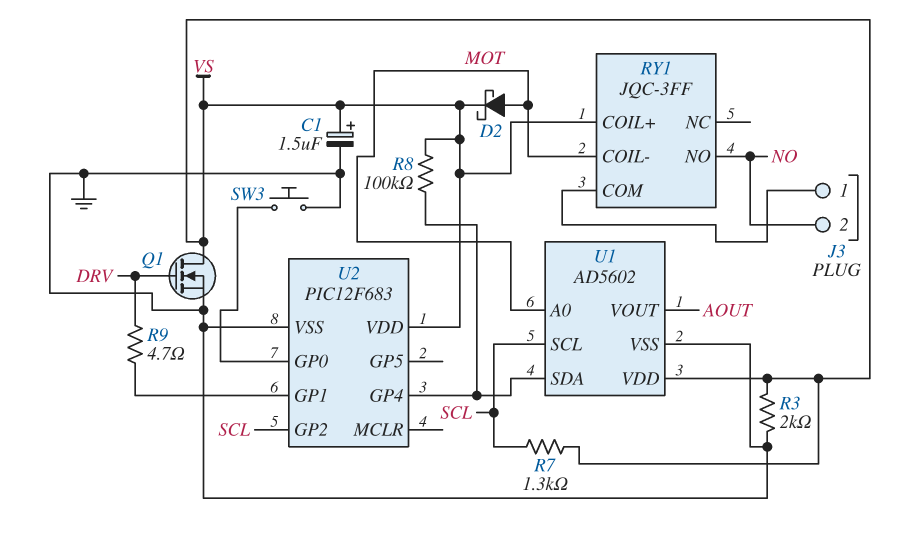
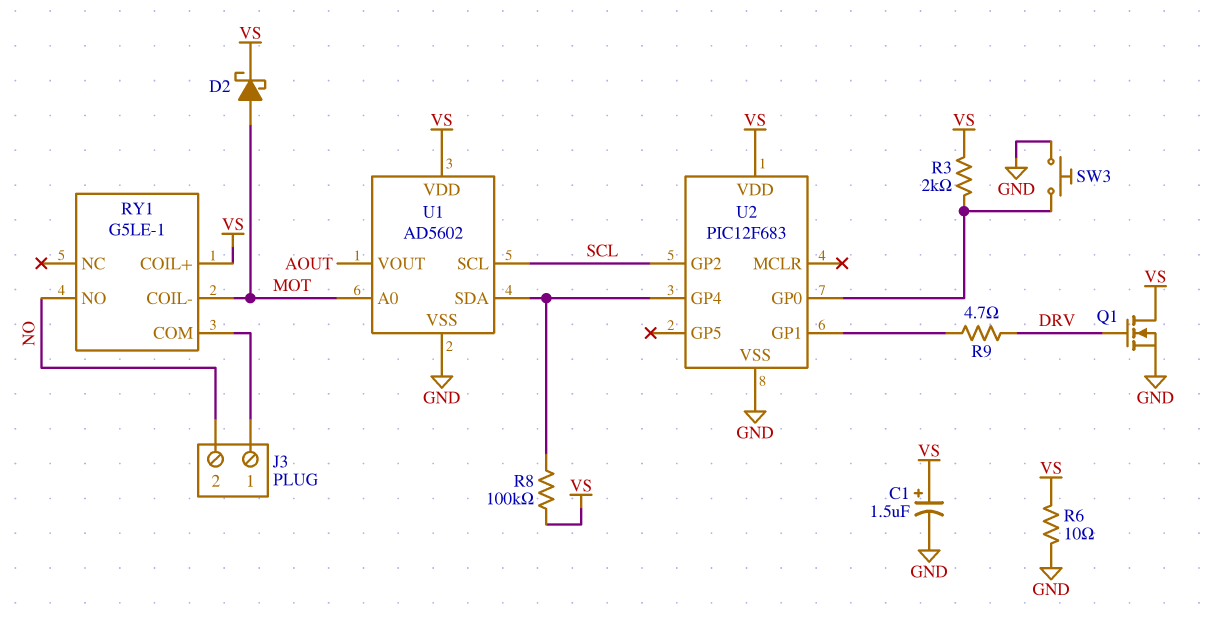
R3: 2k (GND, VS) -> 2k (U2/GP0, VS)
R6: none -> 10 (GND, VS)
R7: 1.3k (SCL, VS) -> none
RY1: JQC-3FF -> G5LE-1

